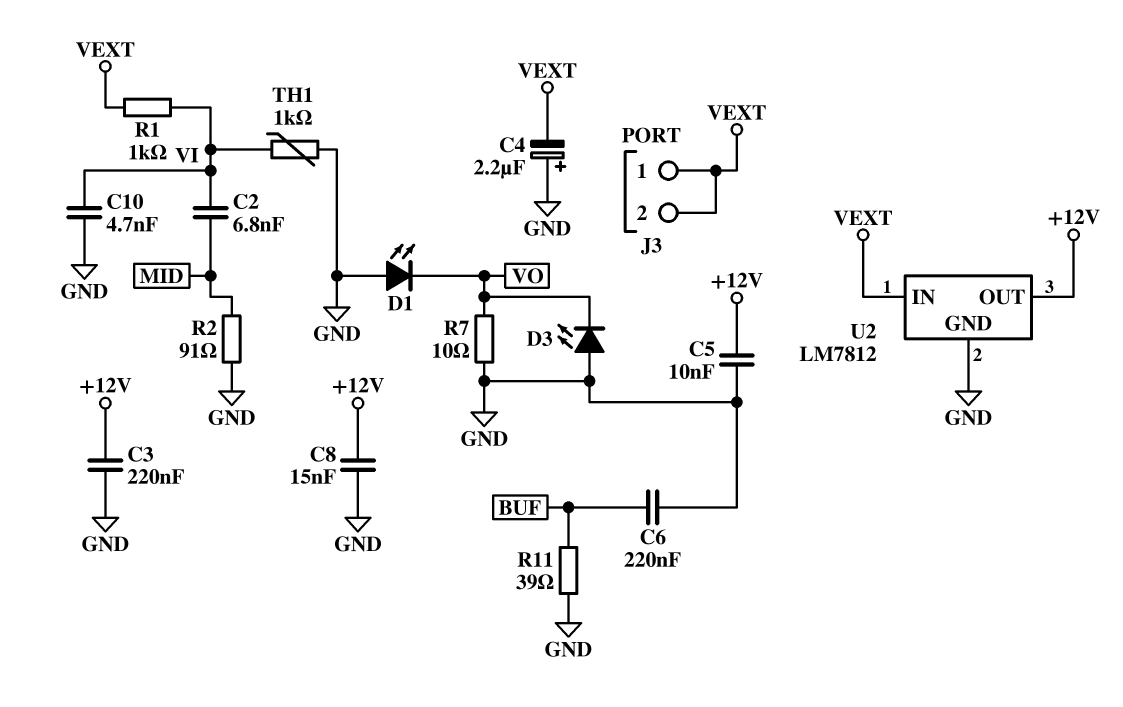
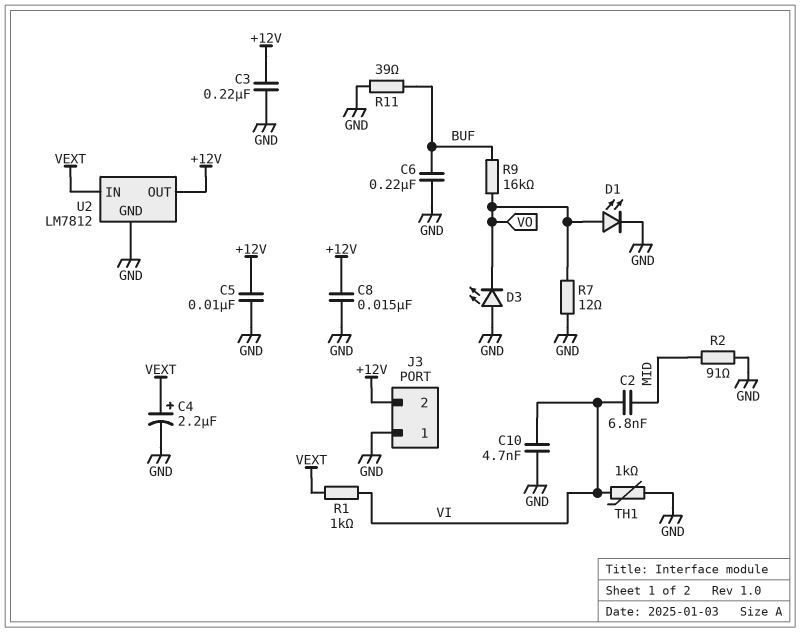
C4: 2.2uF (plus GND, minus VEXT) -> 2.2uF (plus VEXT, minus GND)
D1: LED (A GND, K VO) -> LED (A VO, K GND)
J3 pin 1: VEXT -> GND
J3 pin 2: VEXT -> +12V
R7: 10 (GND, VO) -> 12 (GND, VO)
R9: none -> 16k (BUF, VO)

